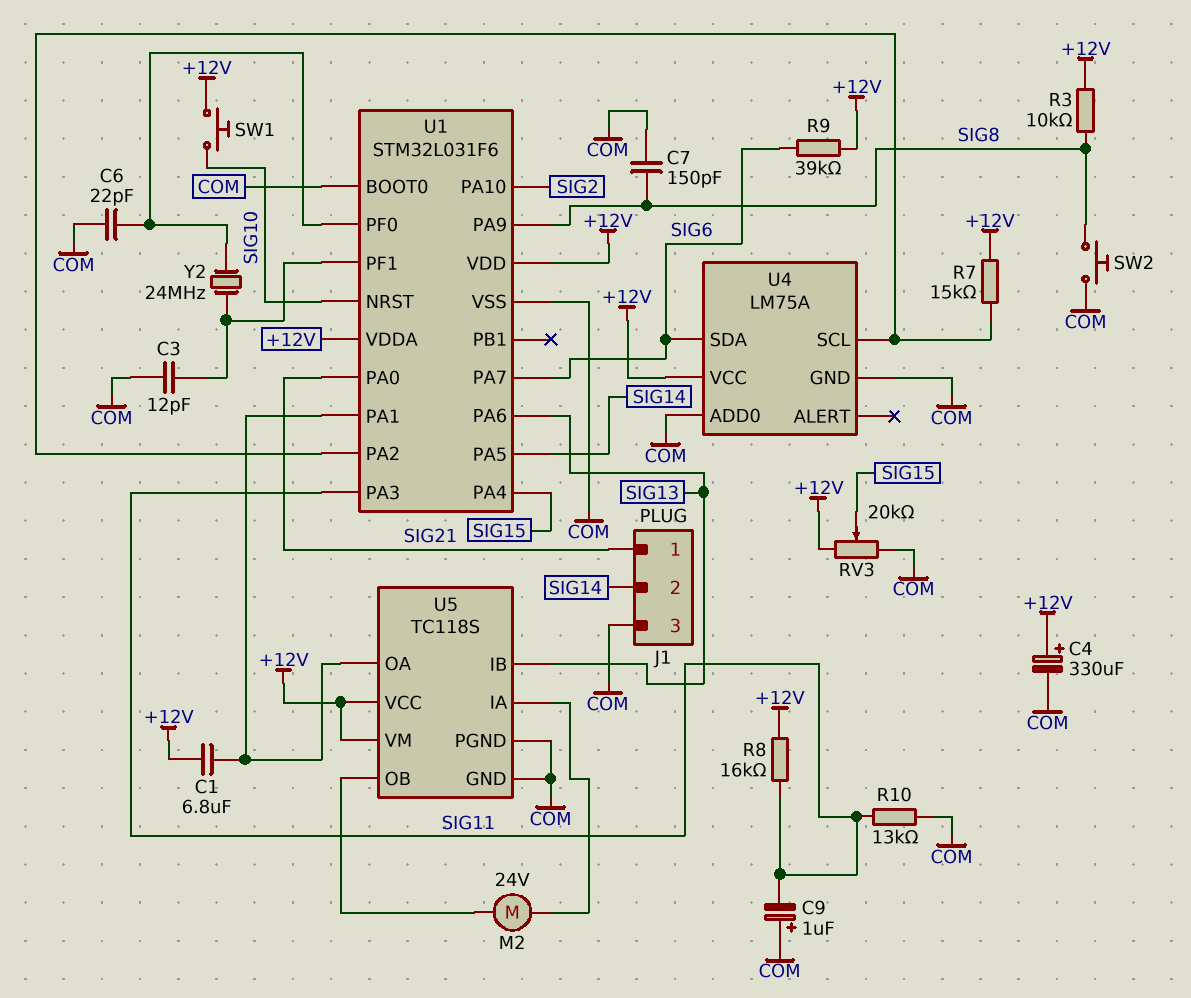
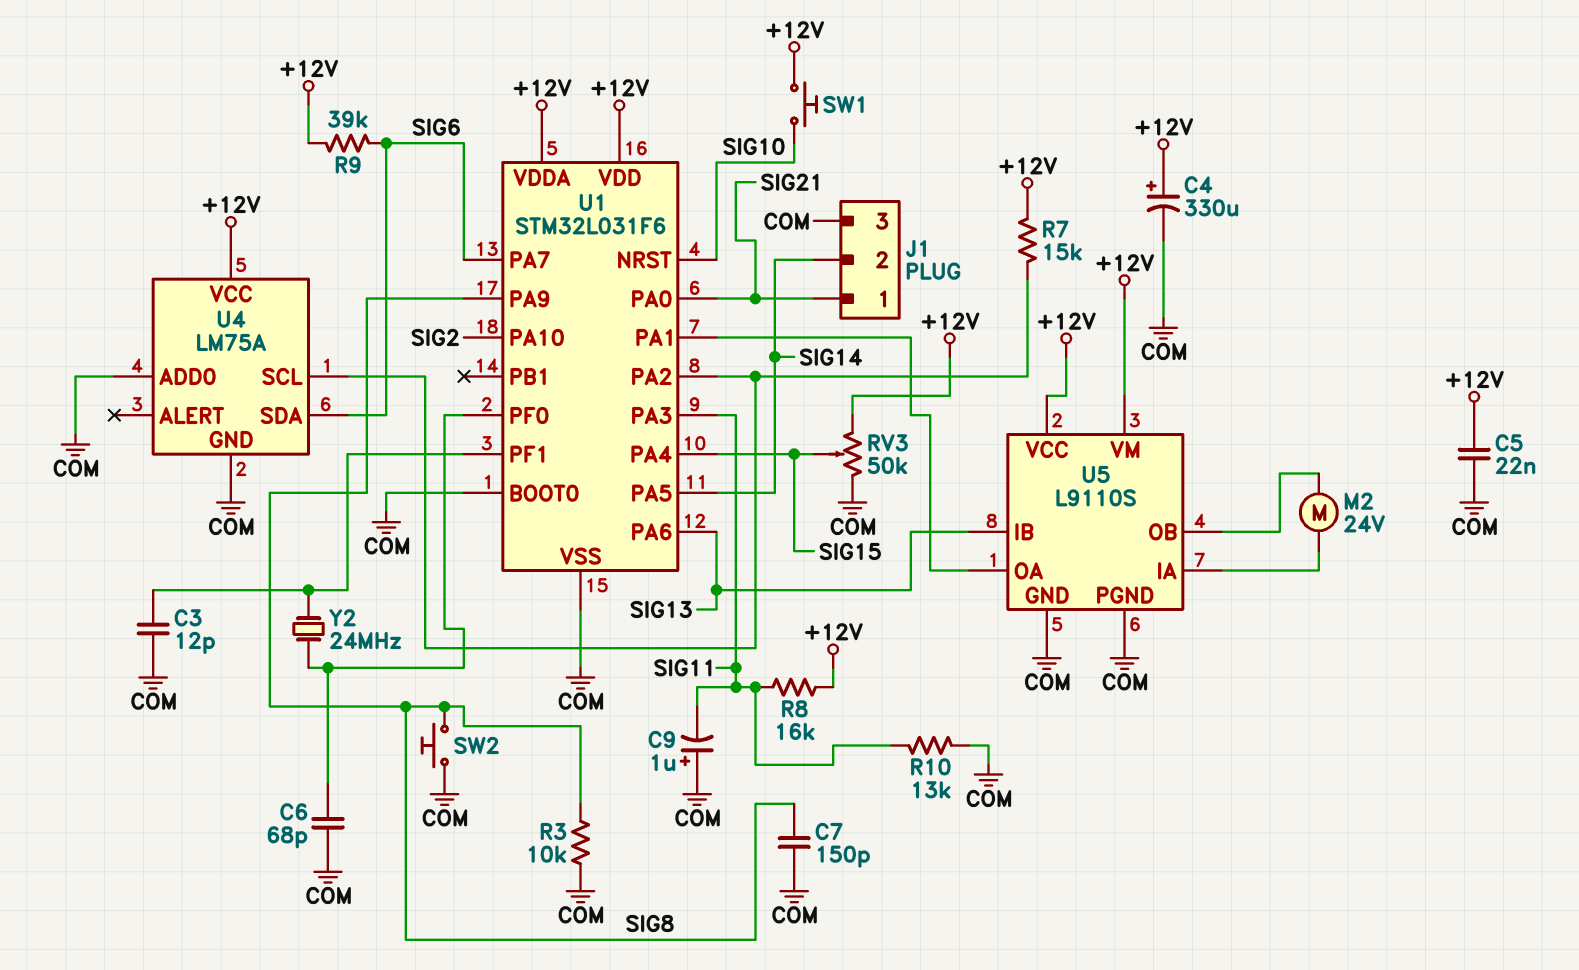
C1: 6.8uF (+12V, U1/PA1) -> none
C5: none -> 22nF (+12V, COM)
C6: 22pF (COM, U1/PF0) -> 68pF (COM, U1/PF0)
R3: 10k (+12V, SIG8) -> 10k (COM, SIG8)
RV3: 20k (+12V, COM, wiper SIG15) -> 50k (+12V, COM, wiper SIG15)
U5: TC118S -> L9110S

